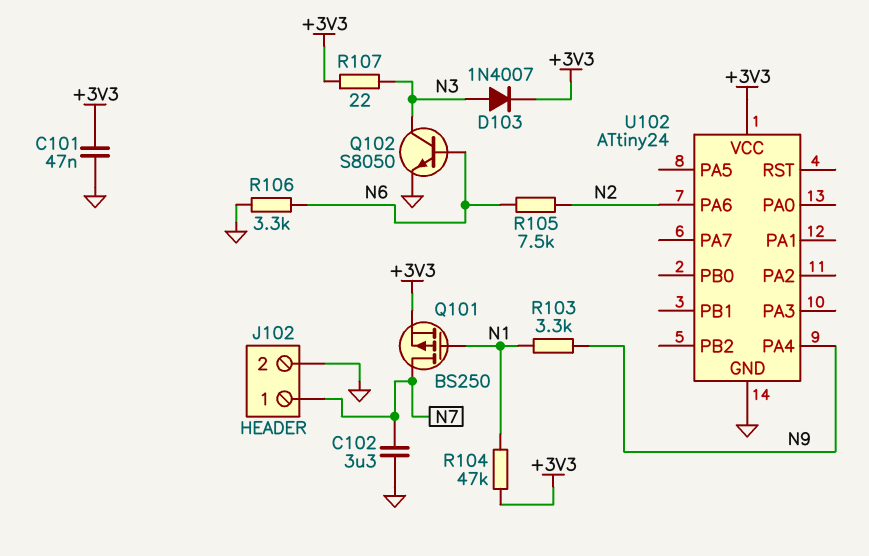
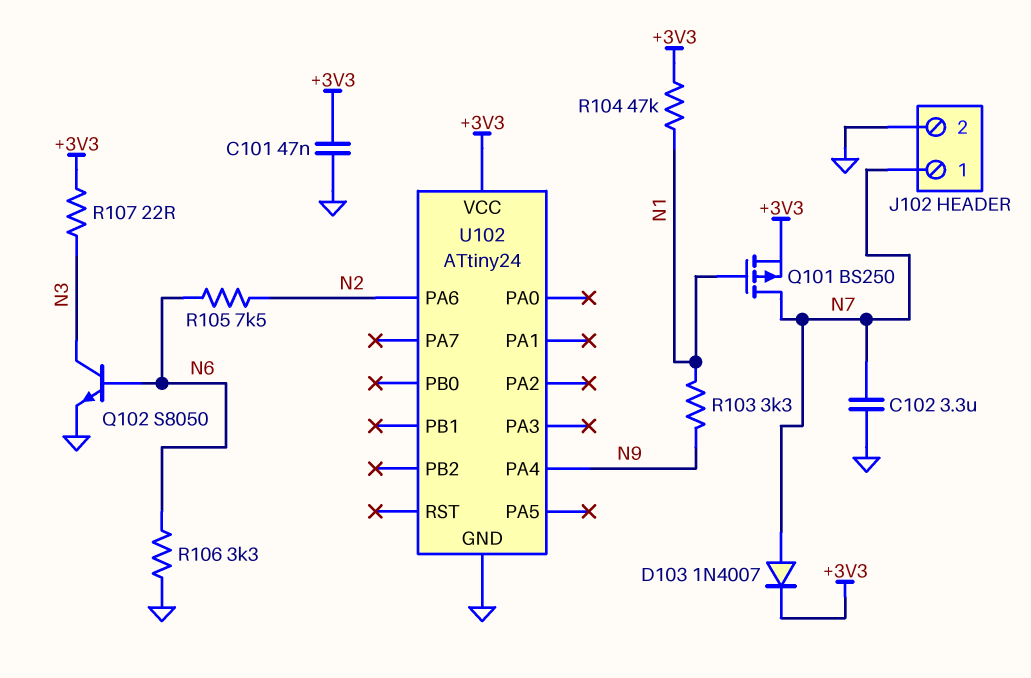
D103: diode 1N4007 (A N3, K +3V3) -> diode 1N4007 (A N7, K +3V3)

